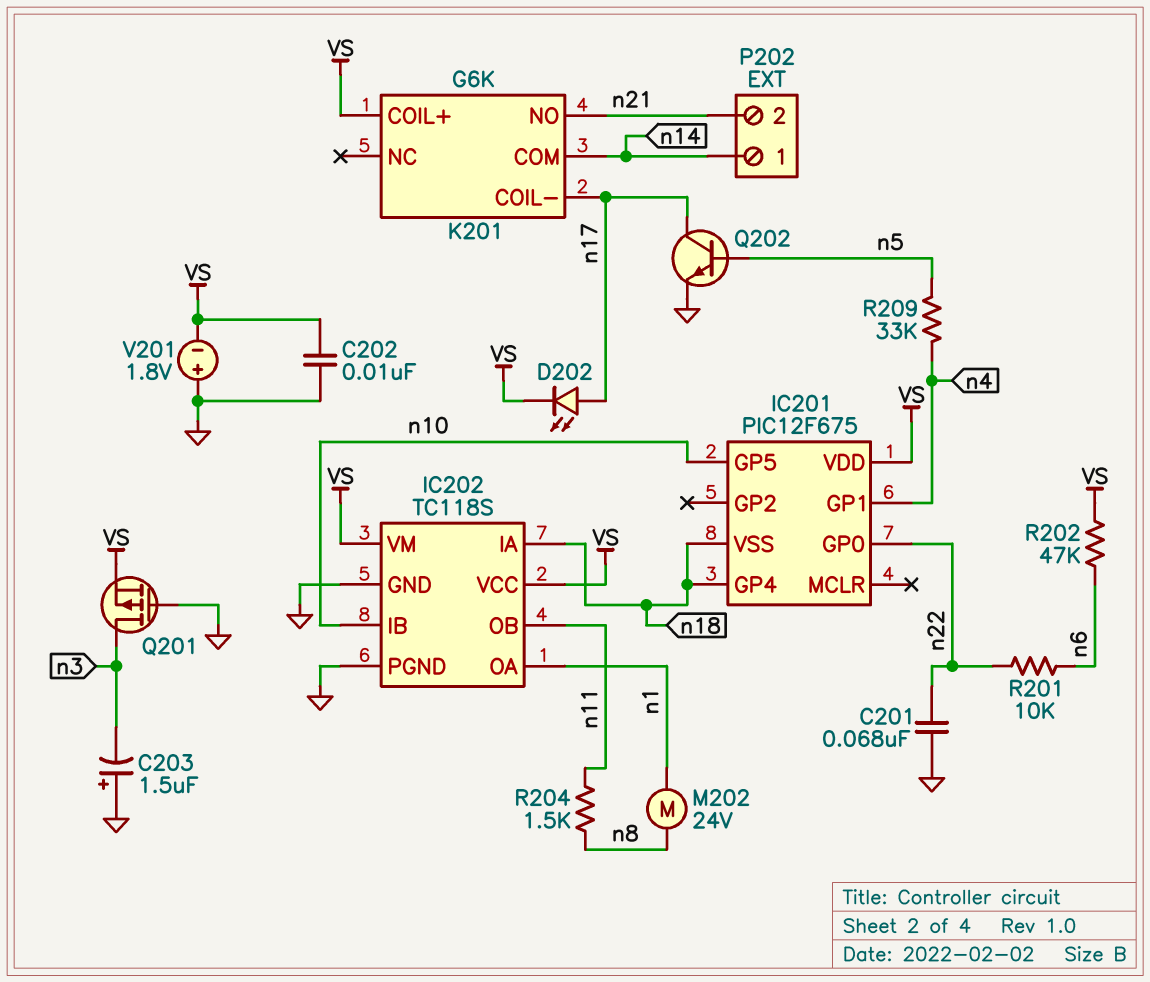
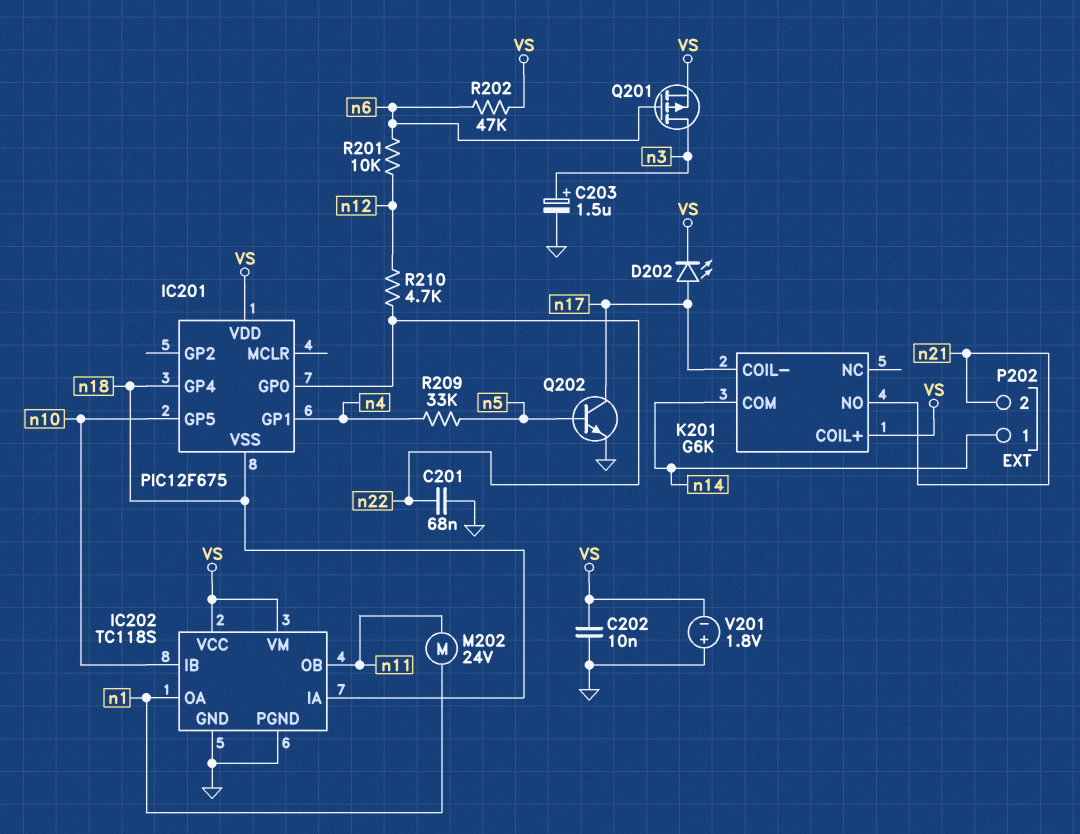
C203: 1.5uF (plus GND, minus n3) -> 1.5uF (plus n3, minus GND)
M202: motor 24V (n1, n8) -> motor 24V (n1, n11)
Q201: PMOS (G GND, D n3, S VS) -> PMOS (G n6, D n3, S VS)
R201: 10k (n6, n22) -> 10k (n6, n12)
R204: 1.5k (n8, n11) -> none
R210: none -> 4.7k (n12, n22)

